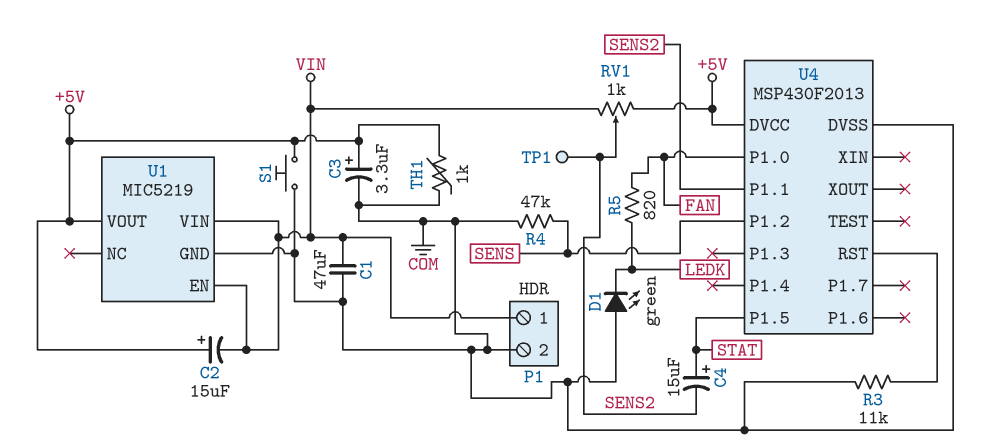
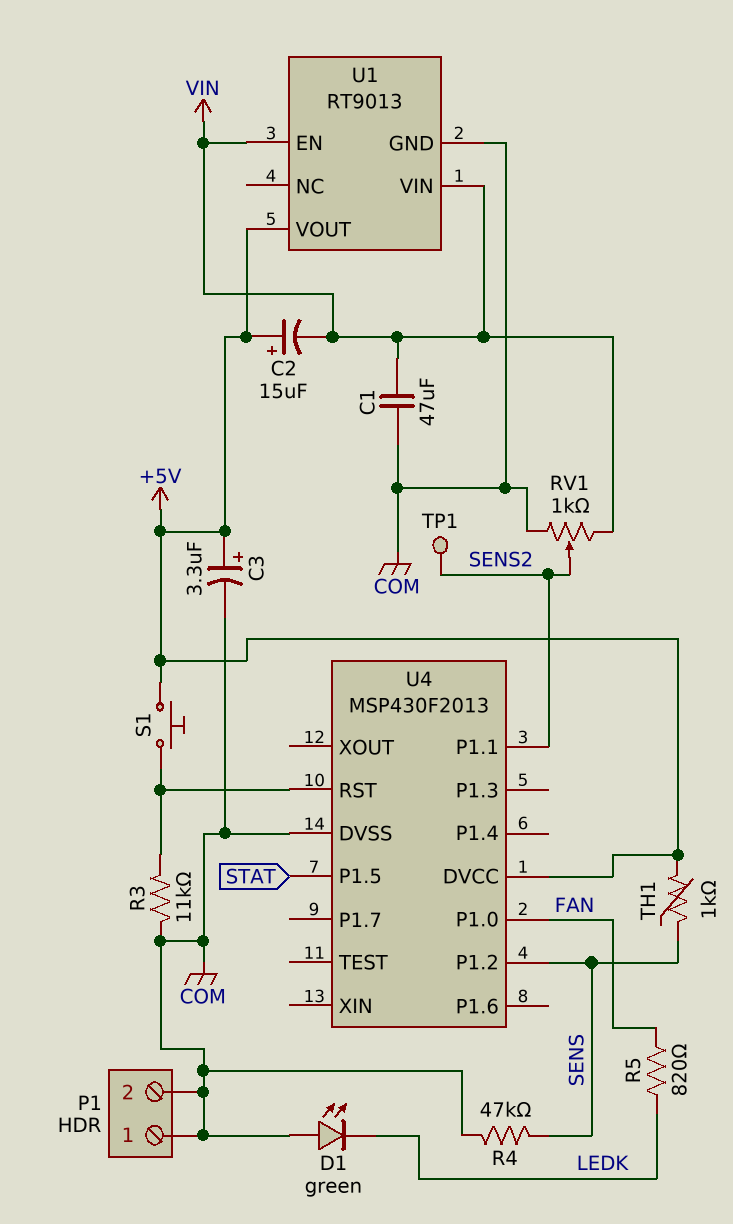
C4: 15uF (plus STAT, minus SENS2) -> none
P1 pin 1: VIN -> COM
RV1: 1k (+5V, VIN, wiper SENS2) -> 1k (COM, VIN, wiper SENS2)
S1: button (+5V, COM) -> button (+5V, U4/RST)
TH1: 1k (+5V, COM) -> 1k (+5V, SENS)
U1: MIC5219 -> RT9013

